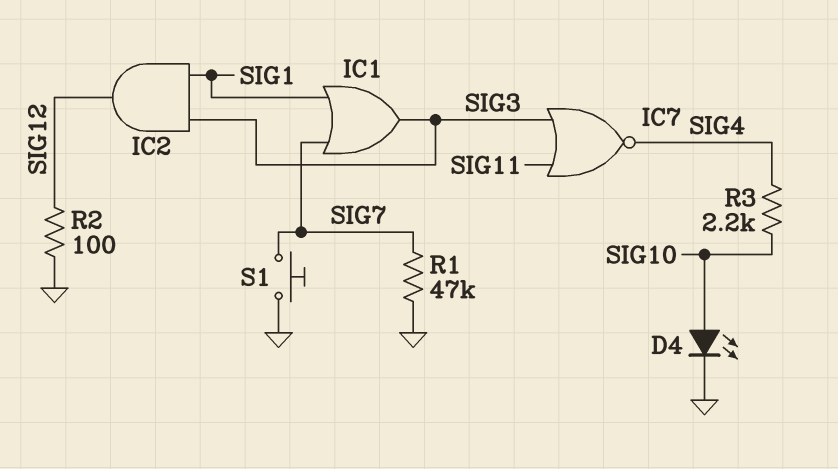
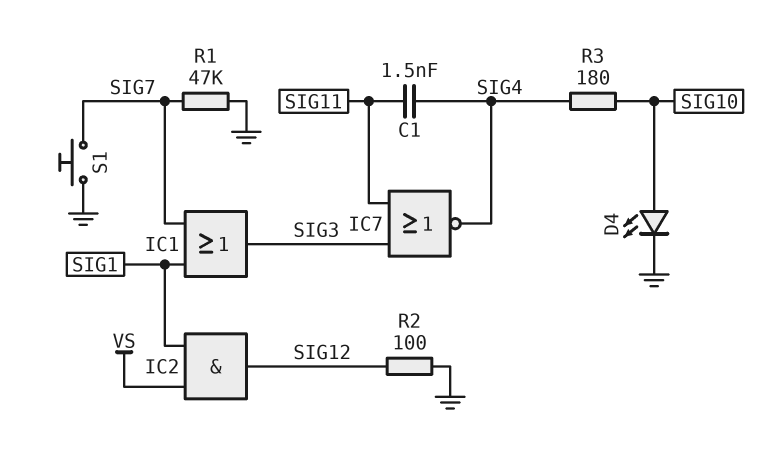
C1: none -> 1.5nF (SIG4, SIG11)
IC2: AND (in SIG1, in SIG3, out SIG12) -> AND (in SIG1, in VS, out SIG12)
R3: 2.2k (SIG4, SIG10) -> 180 (SIG4, SIG10)

